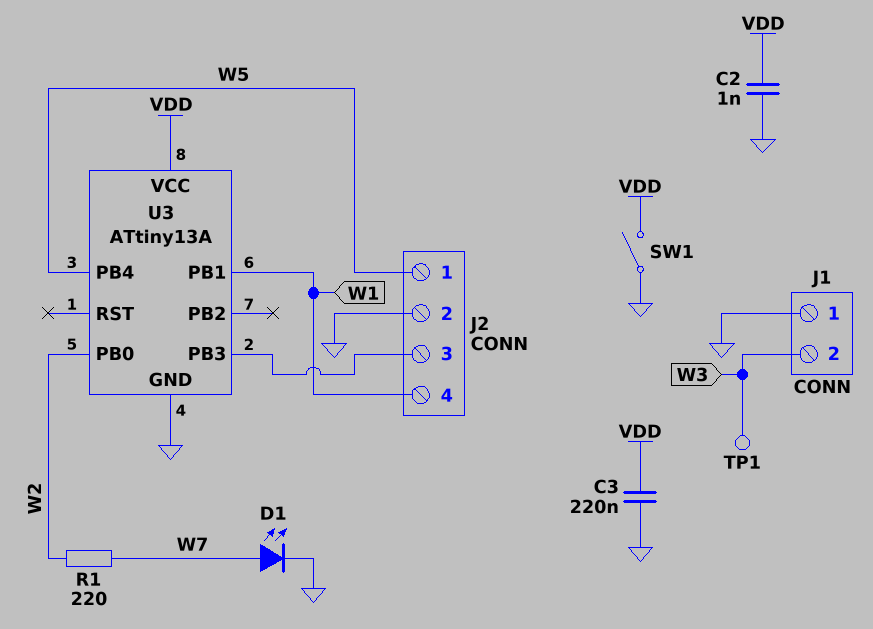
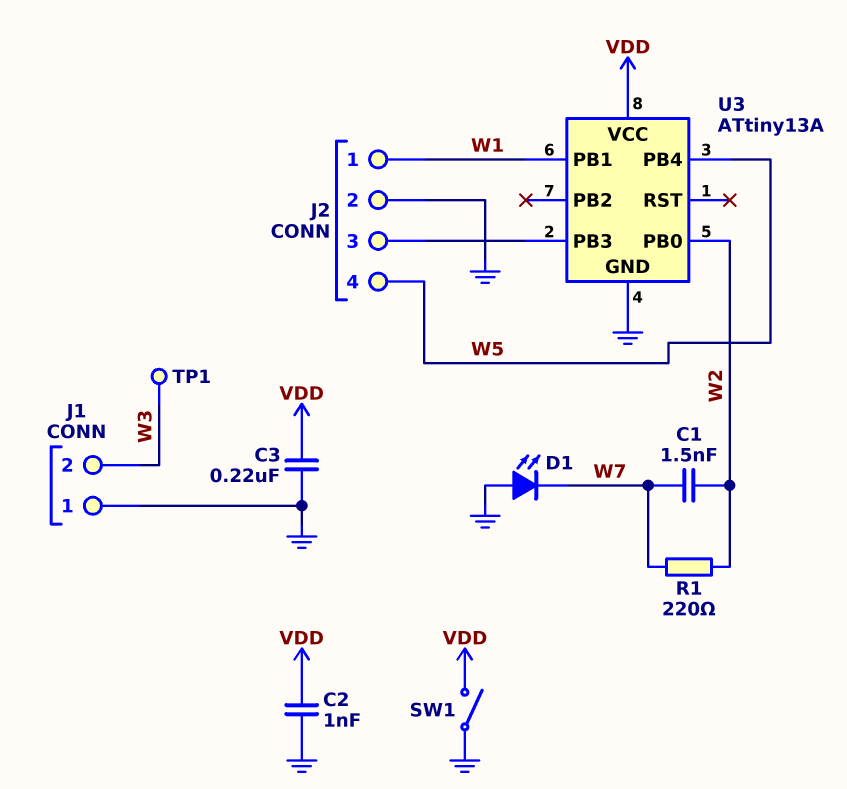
C1: none -> 1.5nF (W2, W7)
D1: LED (A W7, K GND) -> LED (A GND, K W7)
J2 pin 1: W5 -> W1
J2 pin 4: W1 -> W5

